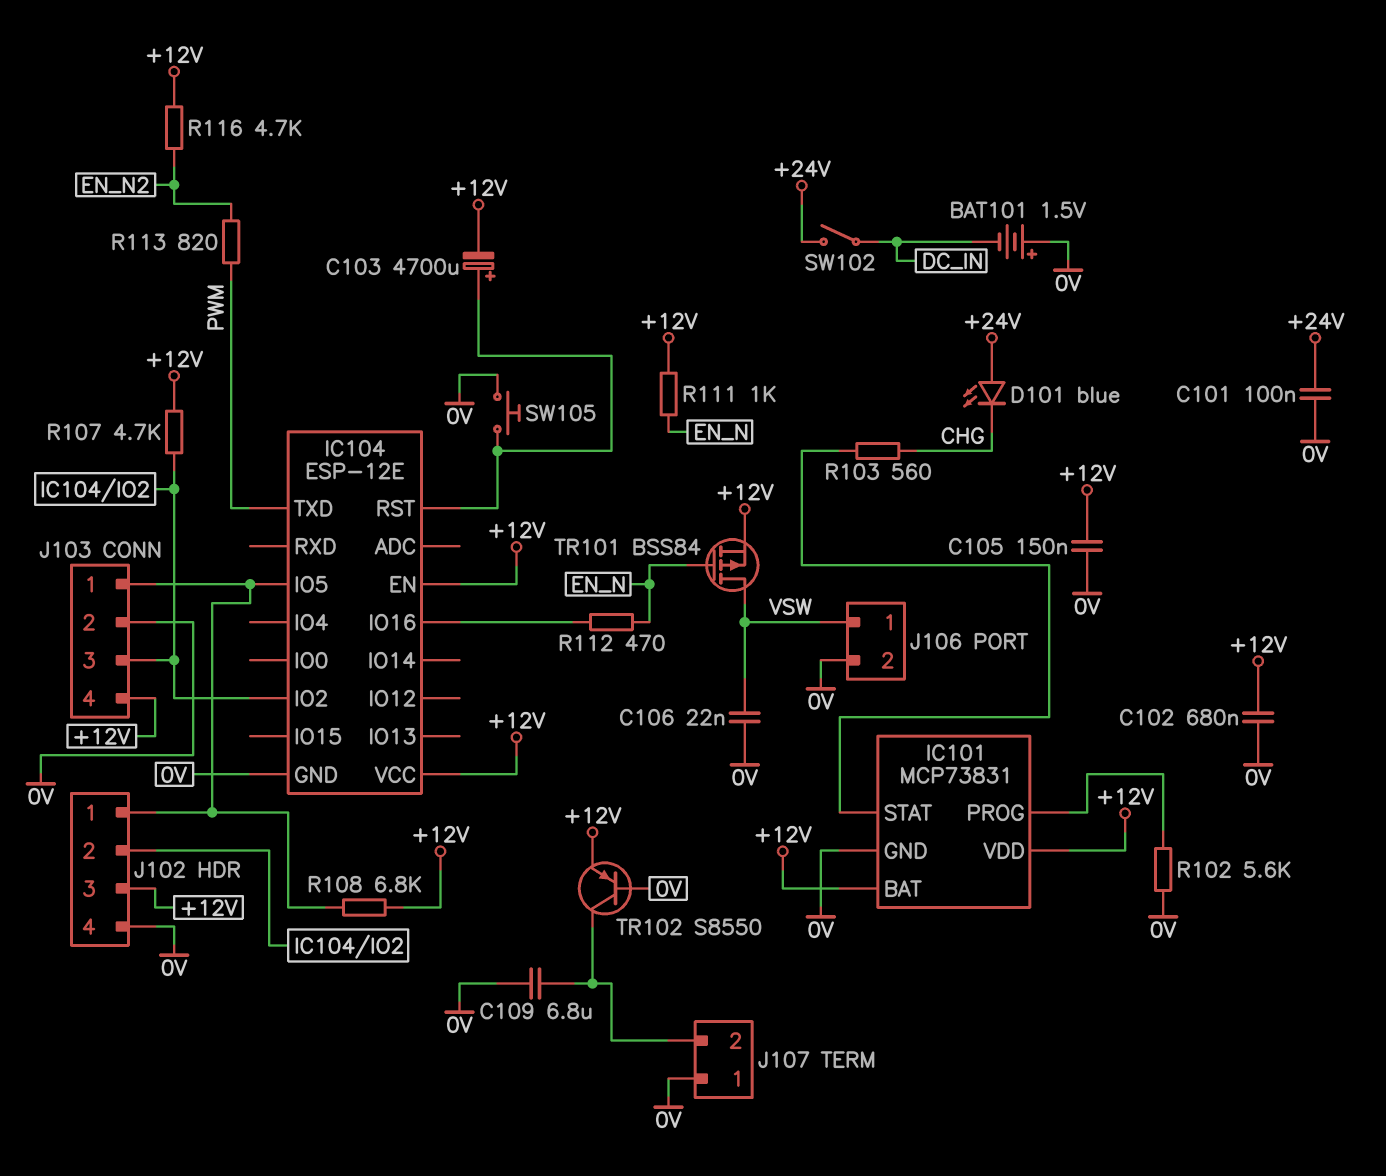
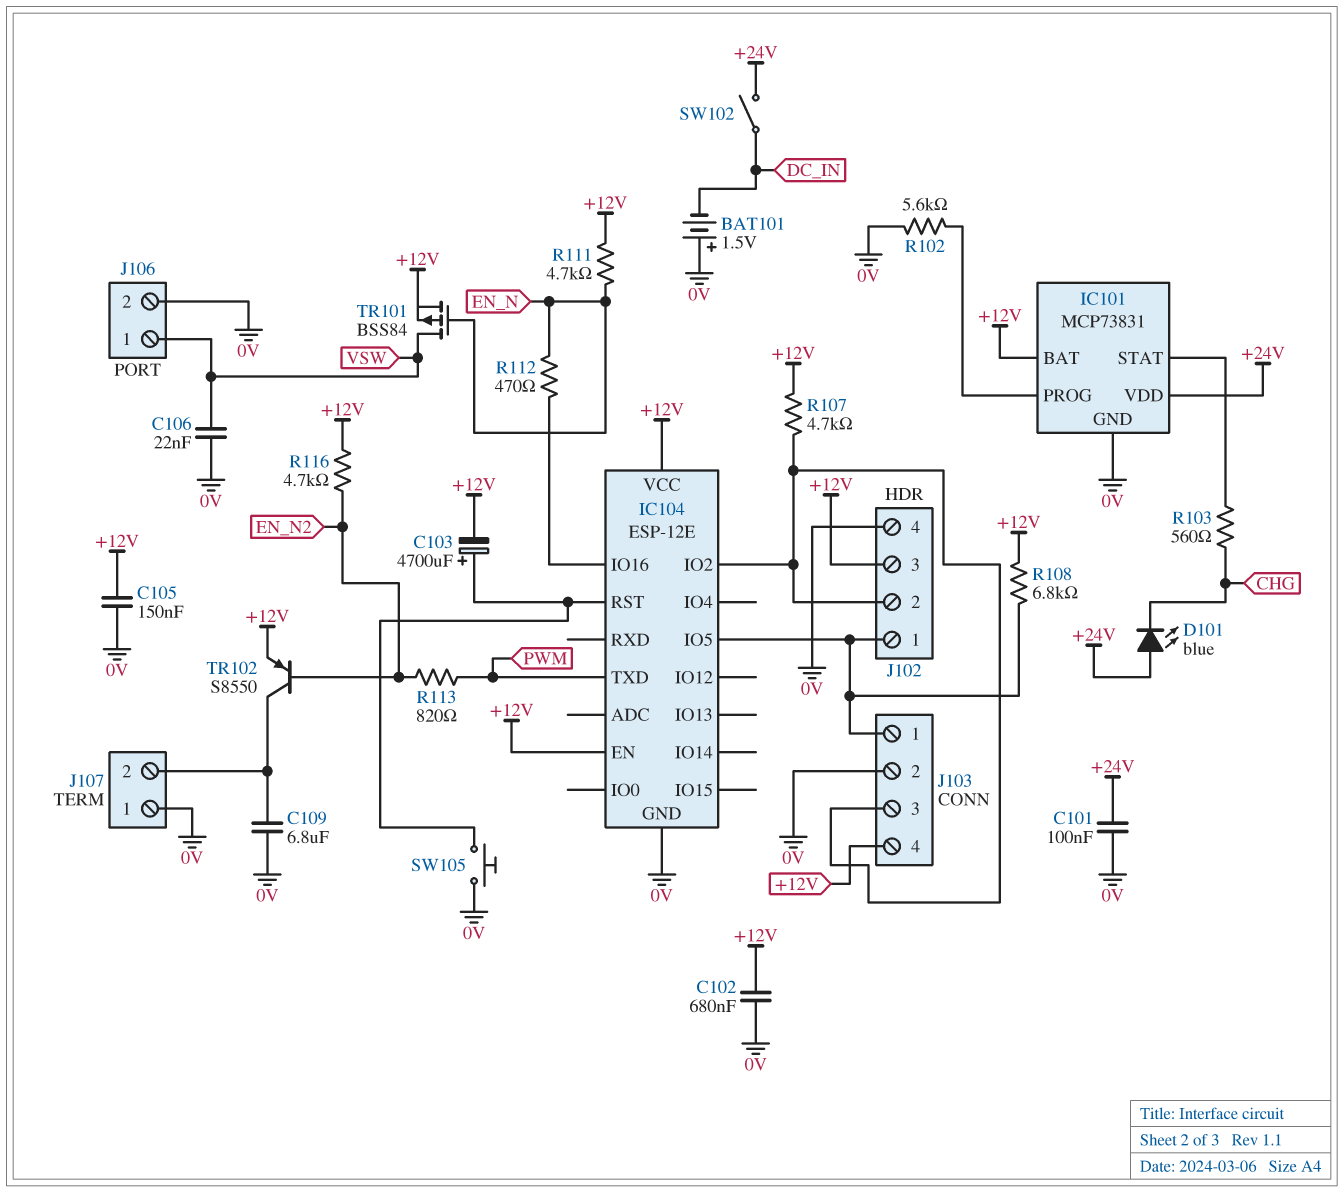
IC101 pin VDD: +12V -> +24V
R111: 1k (+12V, EN_N) -> 4.7k (+12V, EN_N)
TR102: PNP S8550 (B 0V, C J107/2, E +12V) -> PNP S8550 (B EN_N2, C J107/2, E +12V)

